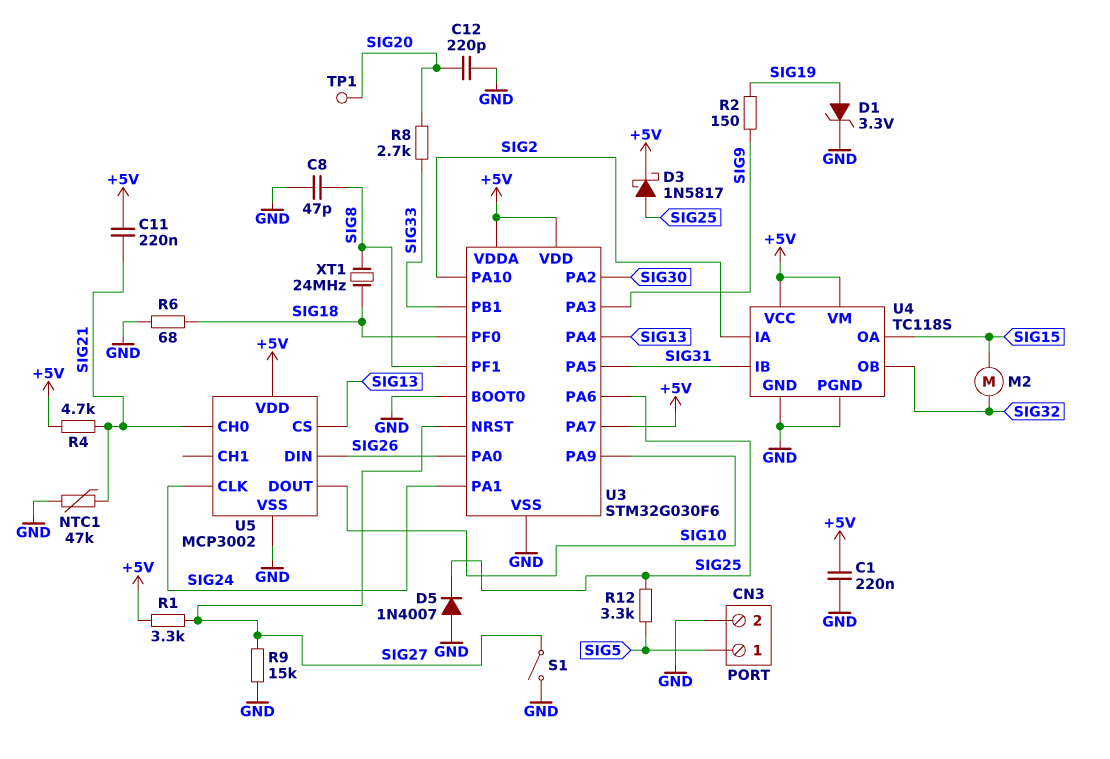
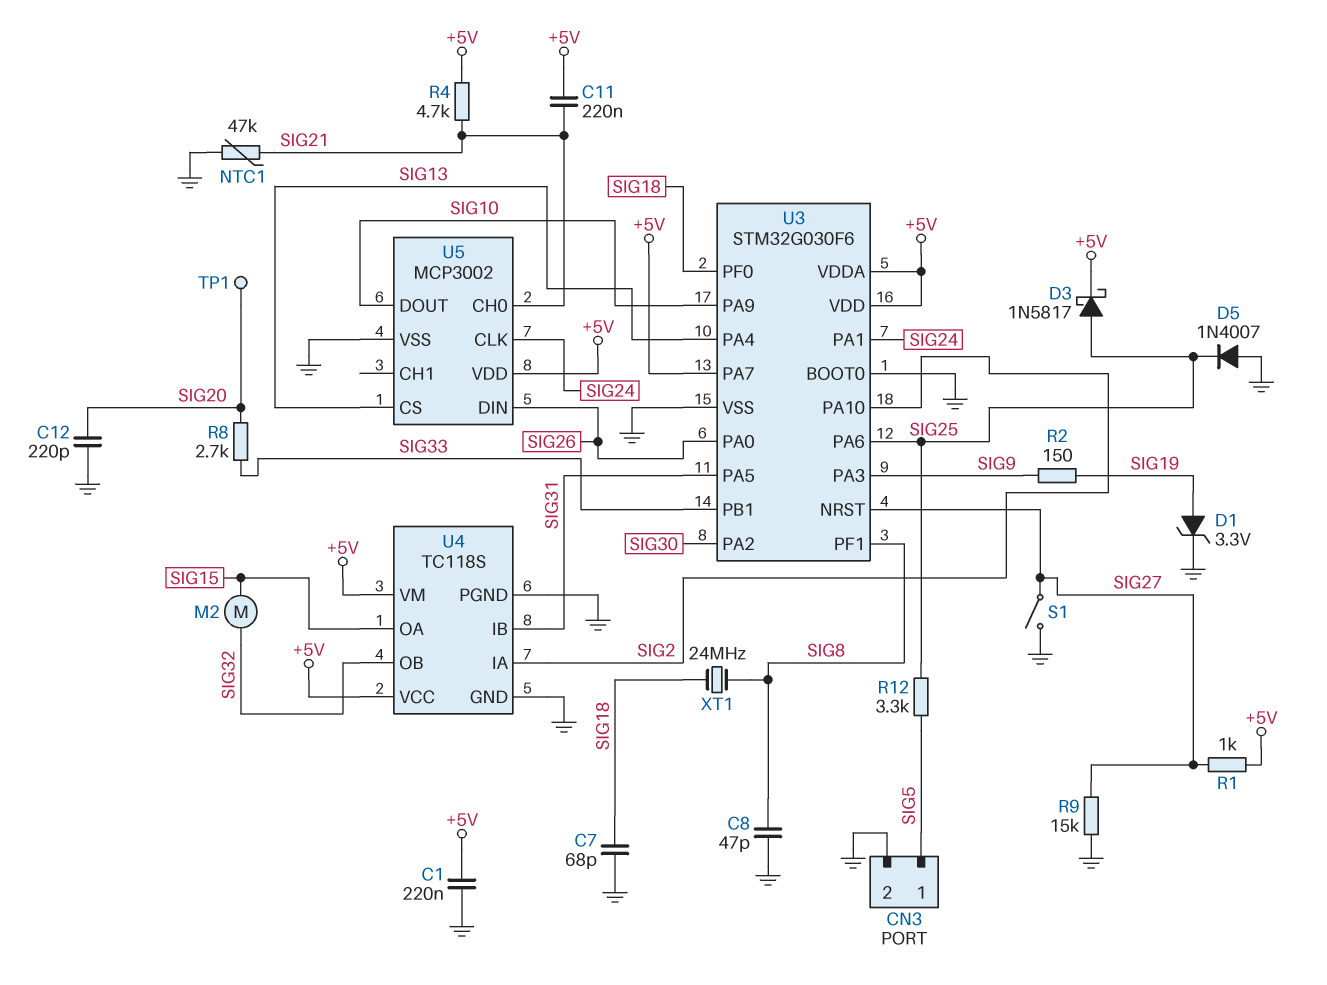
C7: none -> 68pF (GND, SIG18)
R1: 3.3k (+5V, SIG27) -> 1k (+5V, SIG27)
R6: 68 (GND, SIG18) -> none

